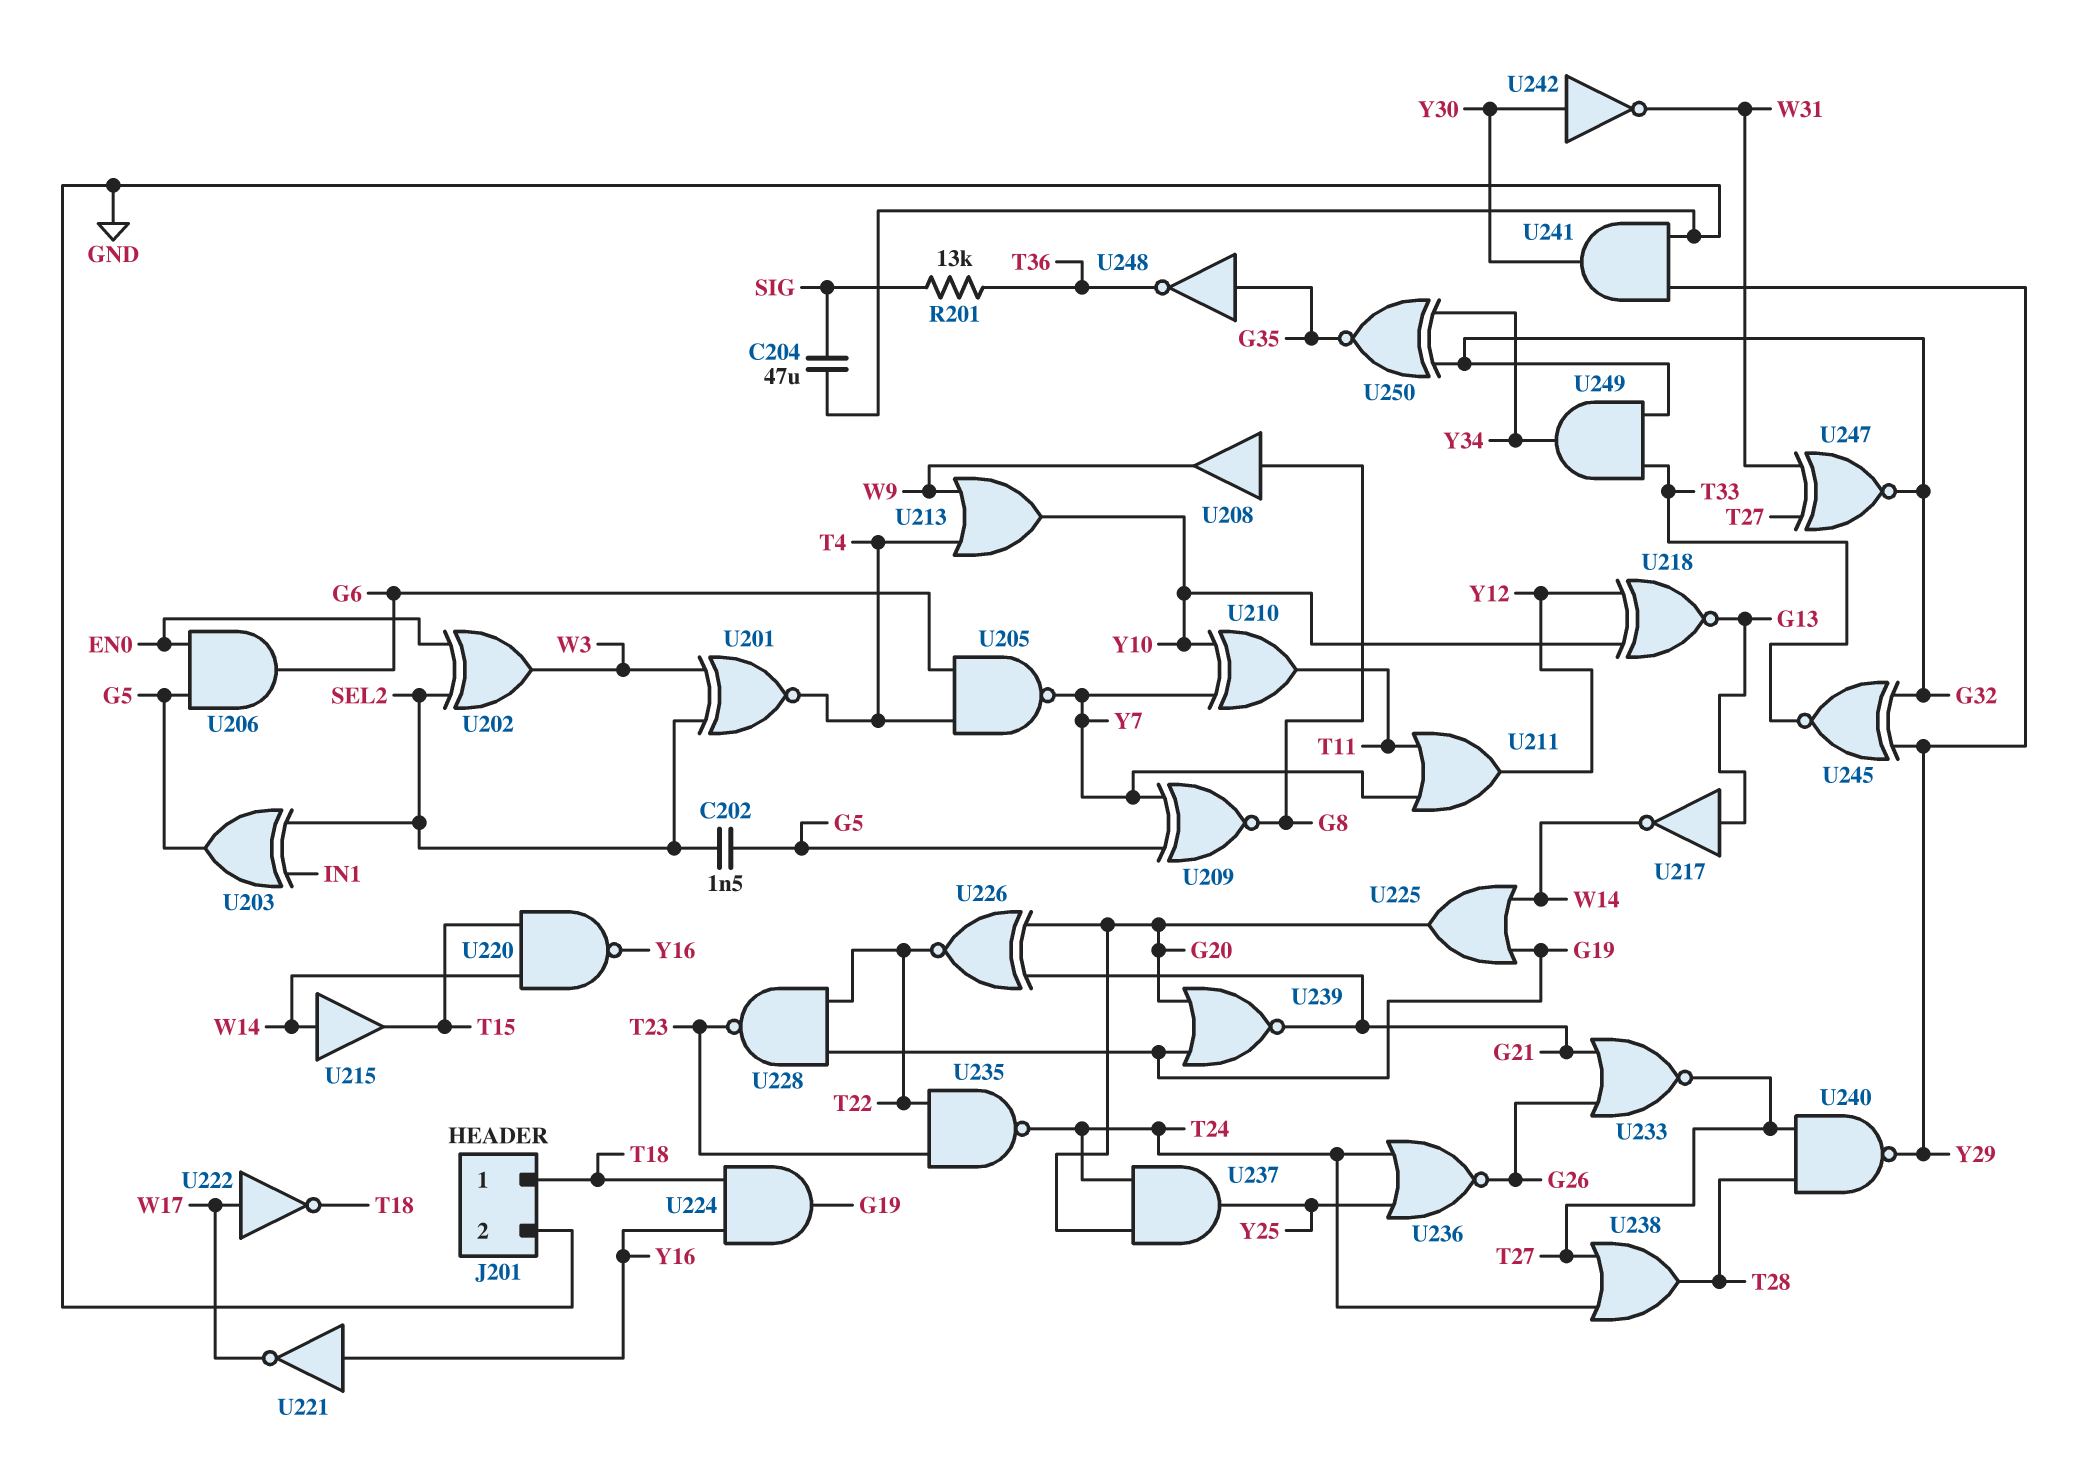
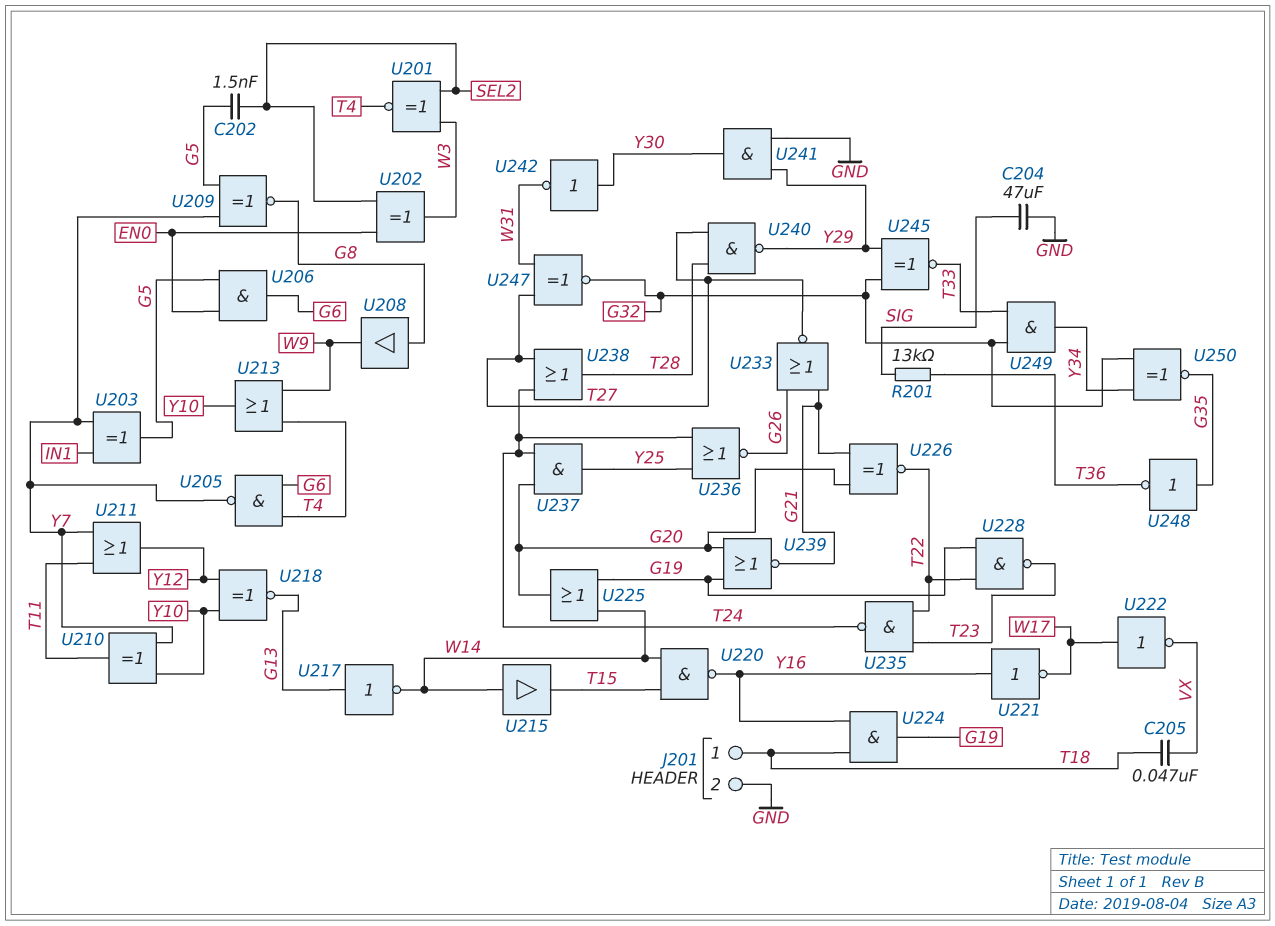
C205: none -> 47nF (T18, VX)
U203: XOR (in IN1, in SEL2, out G5) -> XOR (in IN1, in Y7, out G5)
U222: NOT (in W17, out T18) -> NOT (in W17, out VX)

